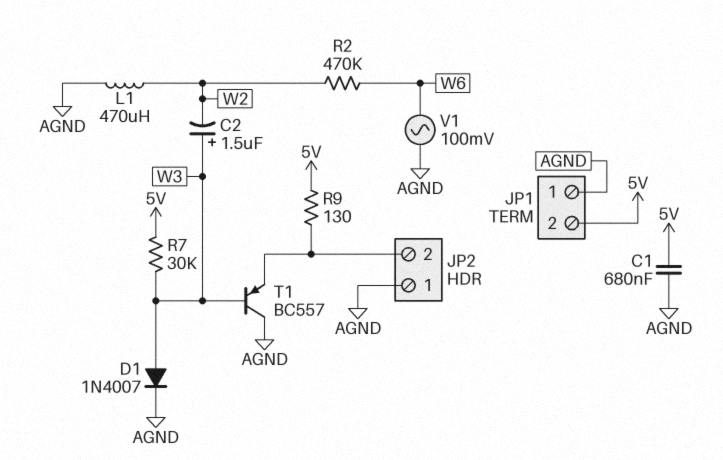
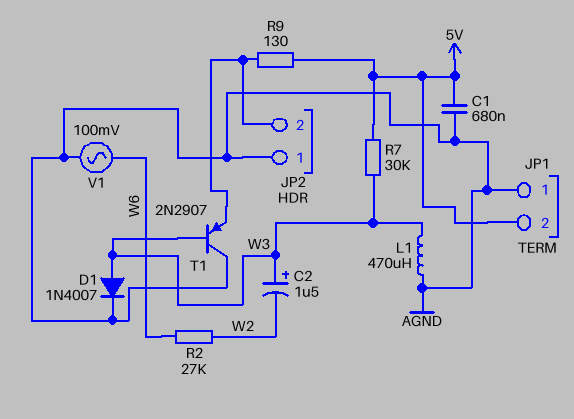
L1: 470uH (AGND, W2) -> 470uH (AGND, W3)
R2: 470k (W2, W6) -> 27k (W2, W6)
T1: PNP BC557 (B W3, C AGND, E JP2/2) -> PNP 2N2907 (B W3, C AGND, E JP2/2)

